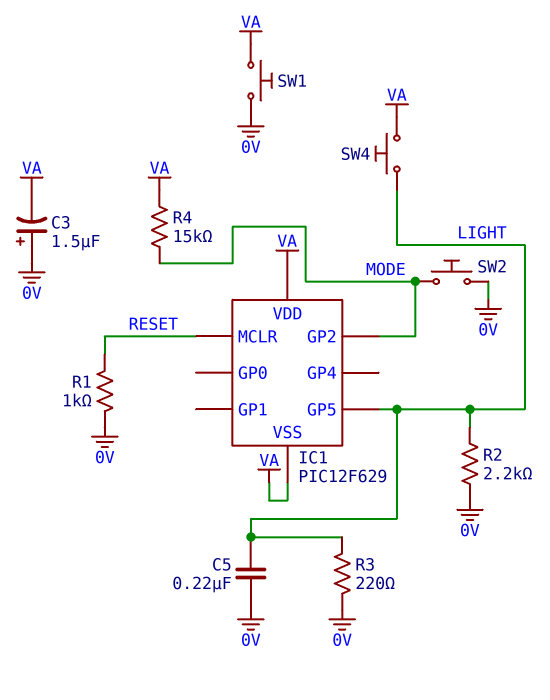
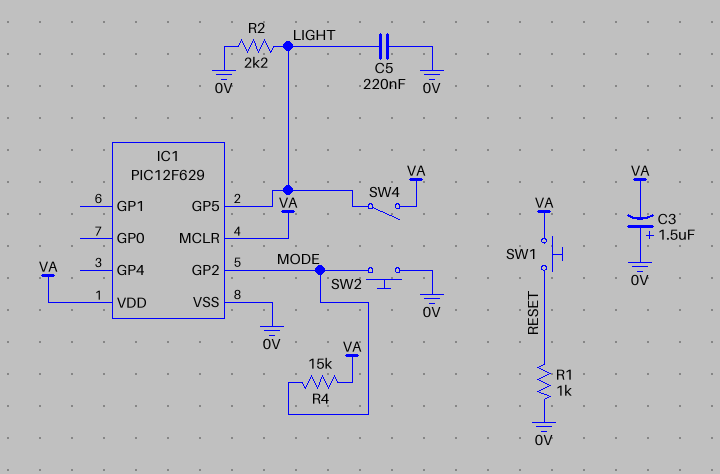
IC1 pin MCLR: RESET -> VA
IC1 pin VSS: VA -> 0V
R3: 220 (0V, LIGHT) -> none
SW1: button (0V, VA) -> button (RESET, VA)
SW4: button (LIGHT, VA) -> switch (LIGHT, VA)

